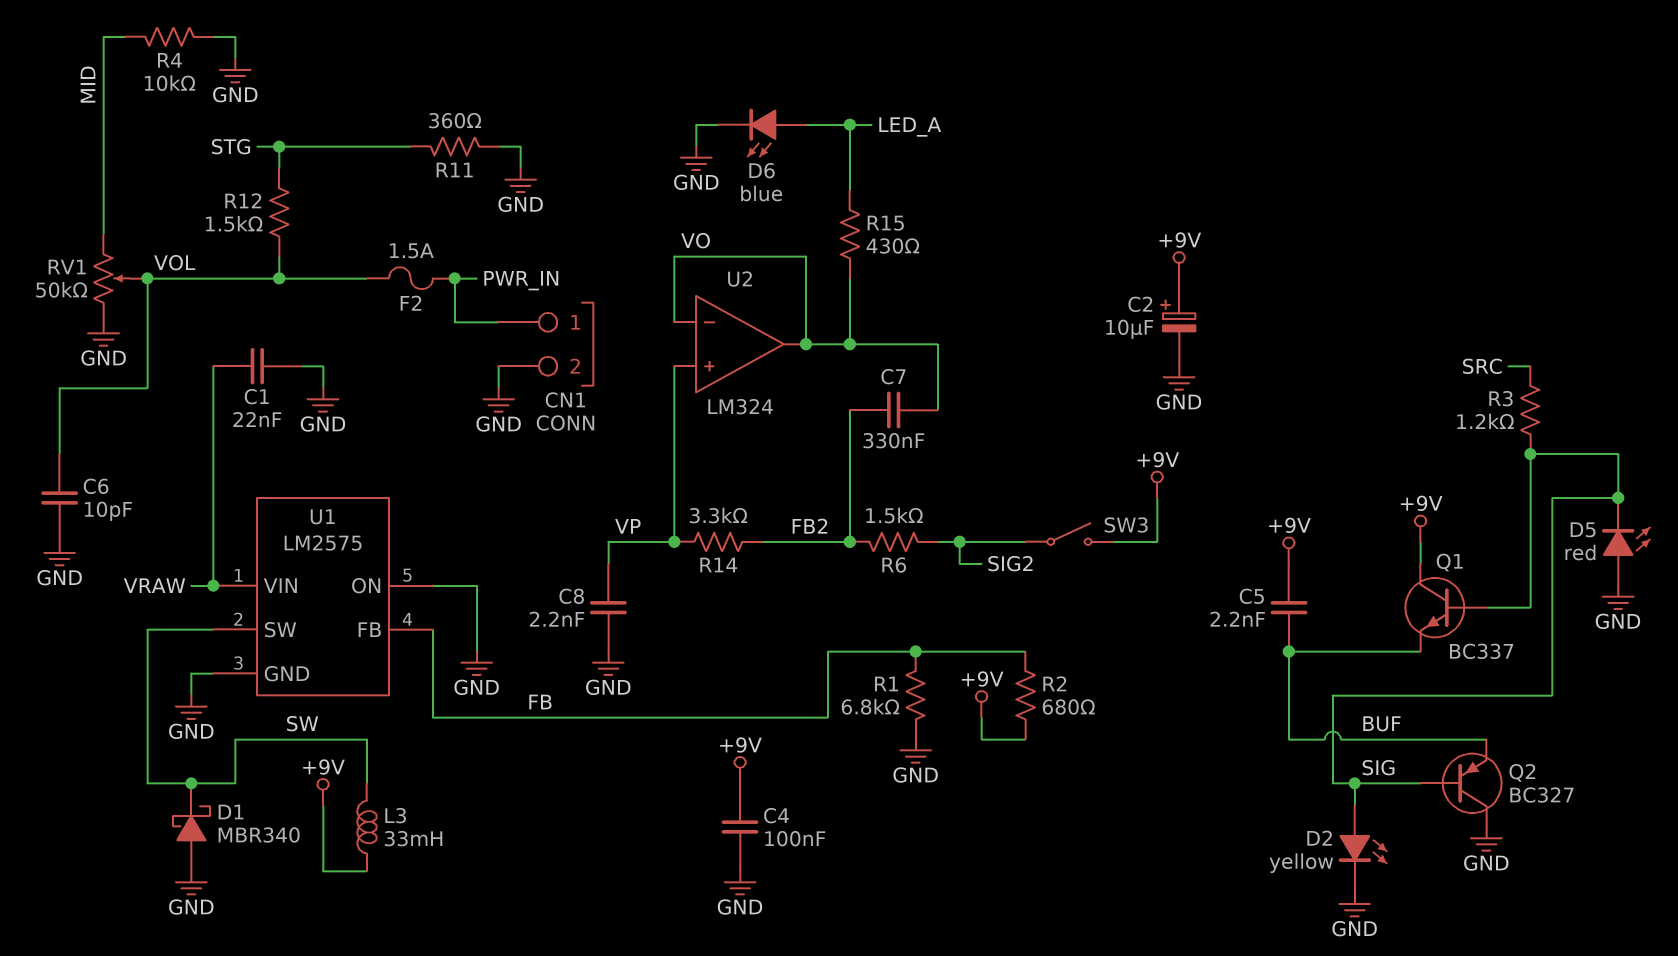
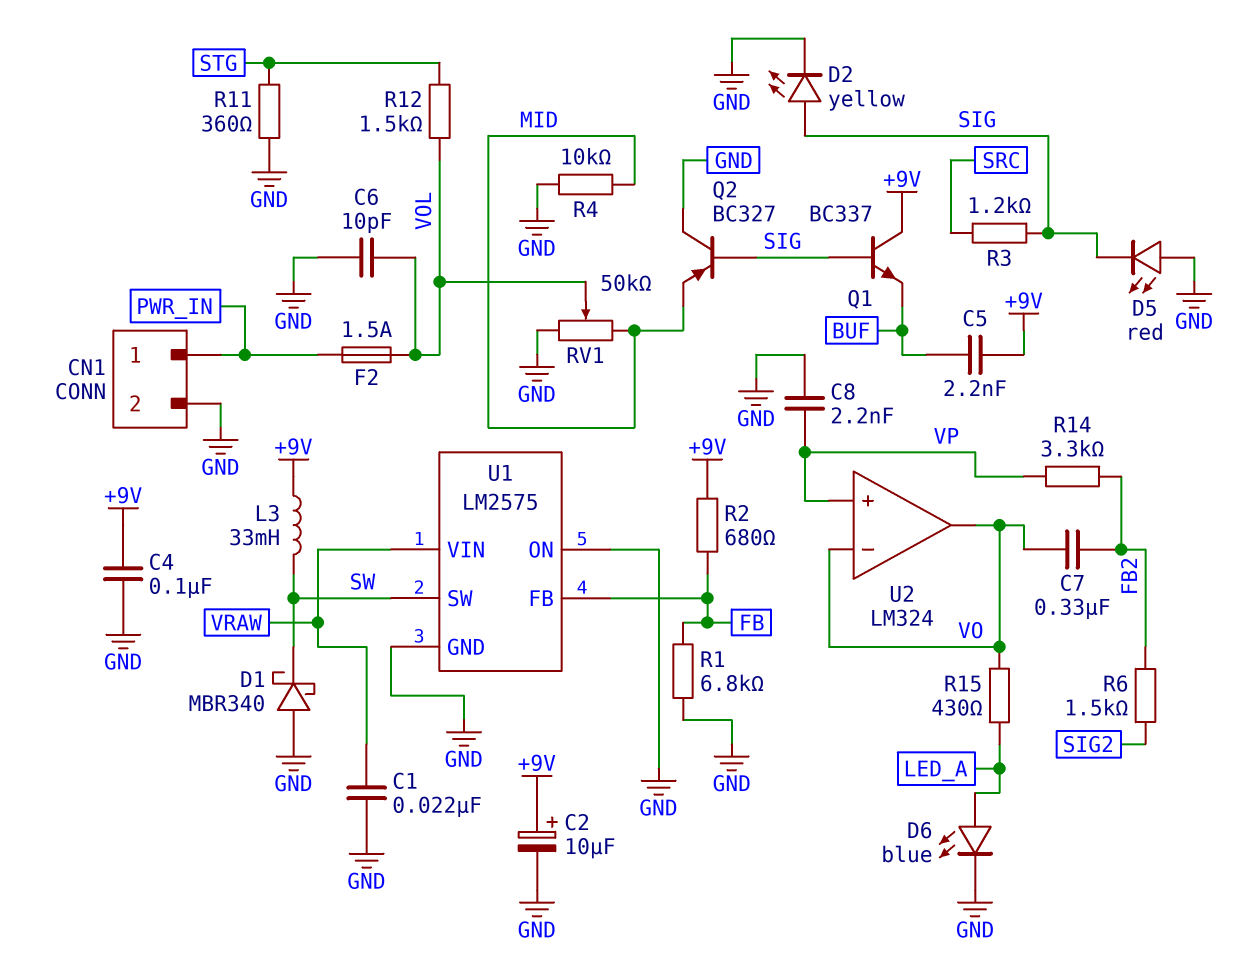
Q2: PNP BC327 (B SIG, C GND, E BUF) -> PNP BC327 (B SIG, C GND, E MID)
SW3: switch (+9V, SIG2) -> none

